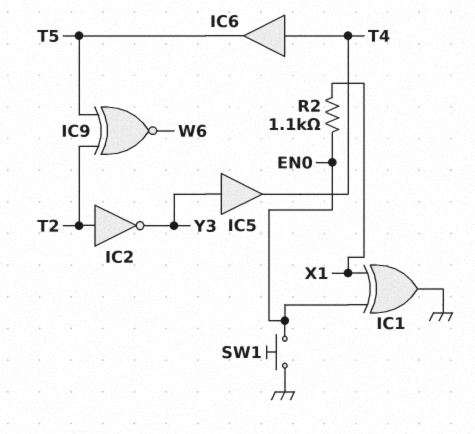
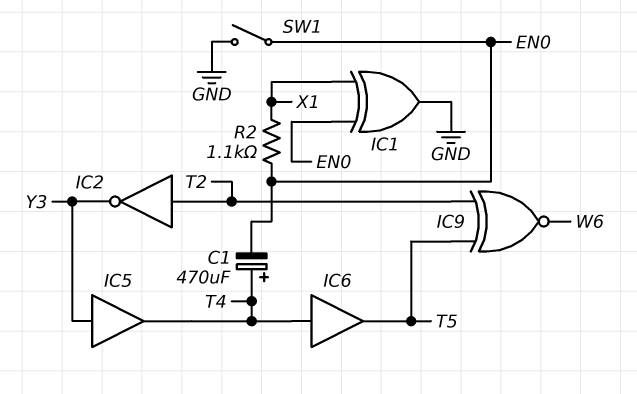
C1: none -> 470uF (plus T4, minus EN0)
SW1: button (EN0, GND) -> switch (EN0, GND)

